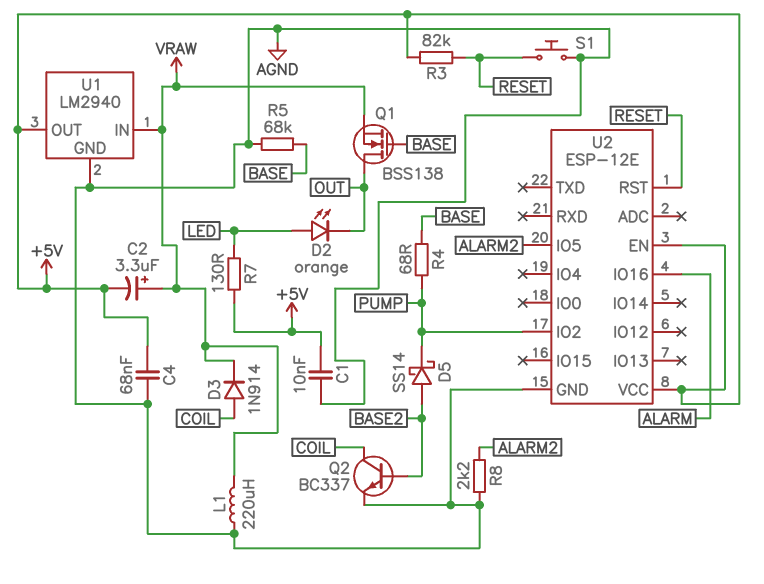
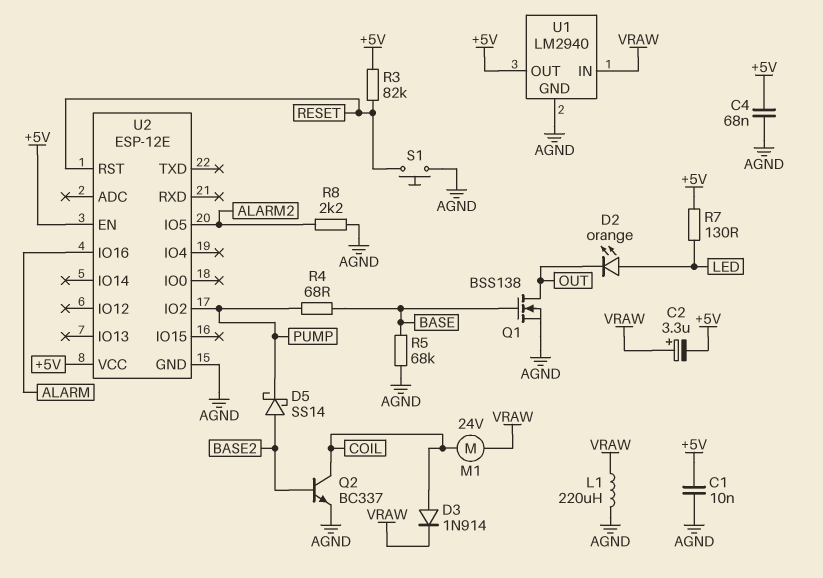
M1: none -> motor 24V (COIL, VRAW)
Q1: NMOS BSS138 (G BASE, D OUT, S VRAW) -> NMOS BSS138 (G BASE, D OUT, S AGND)

